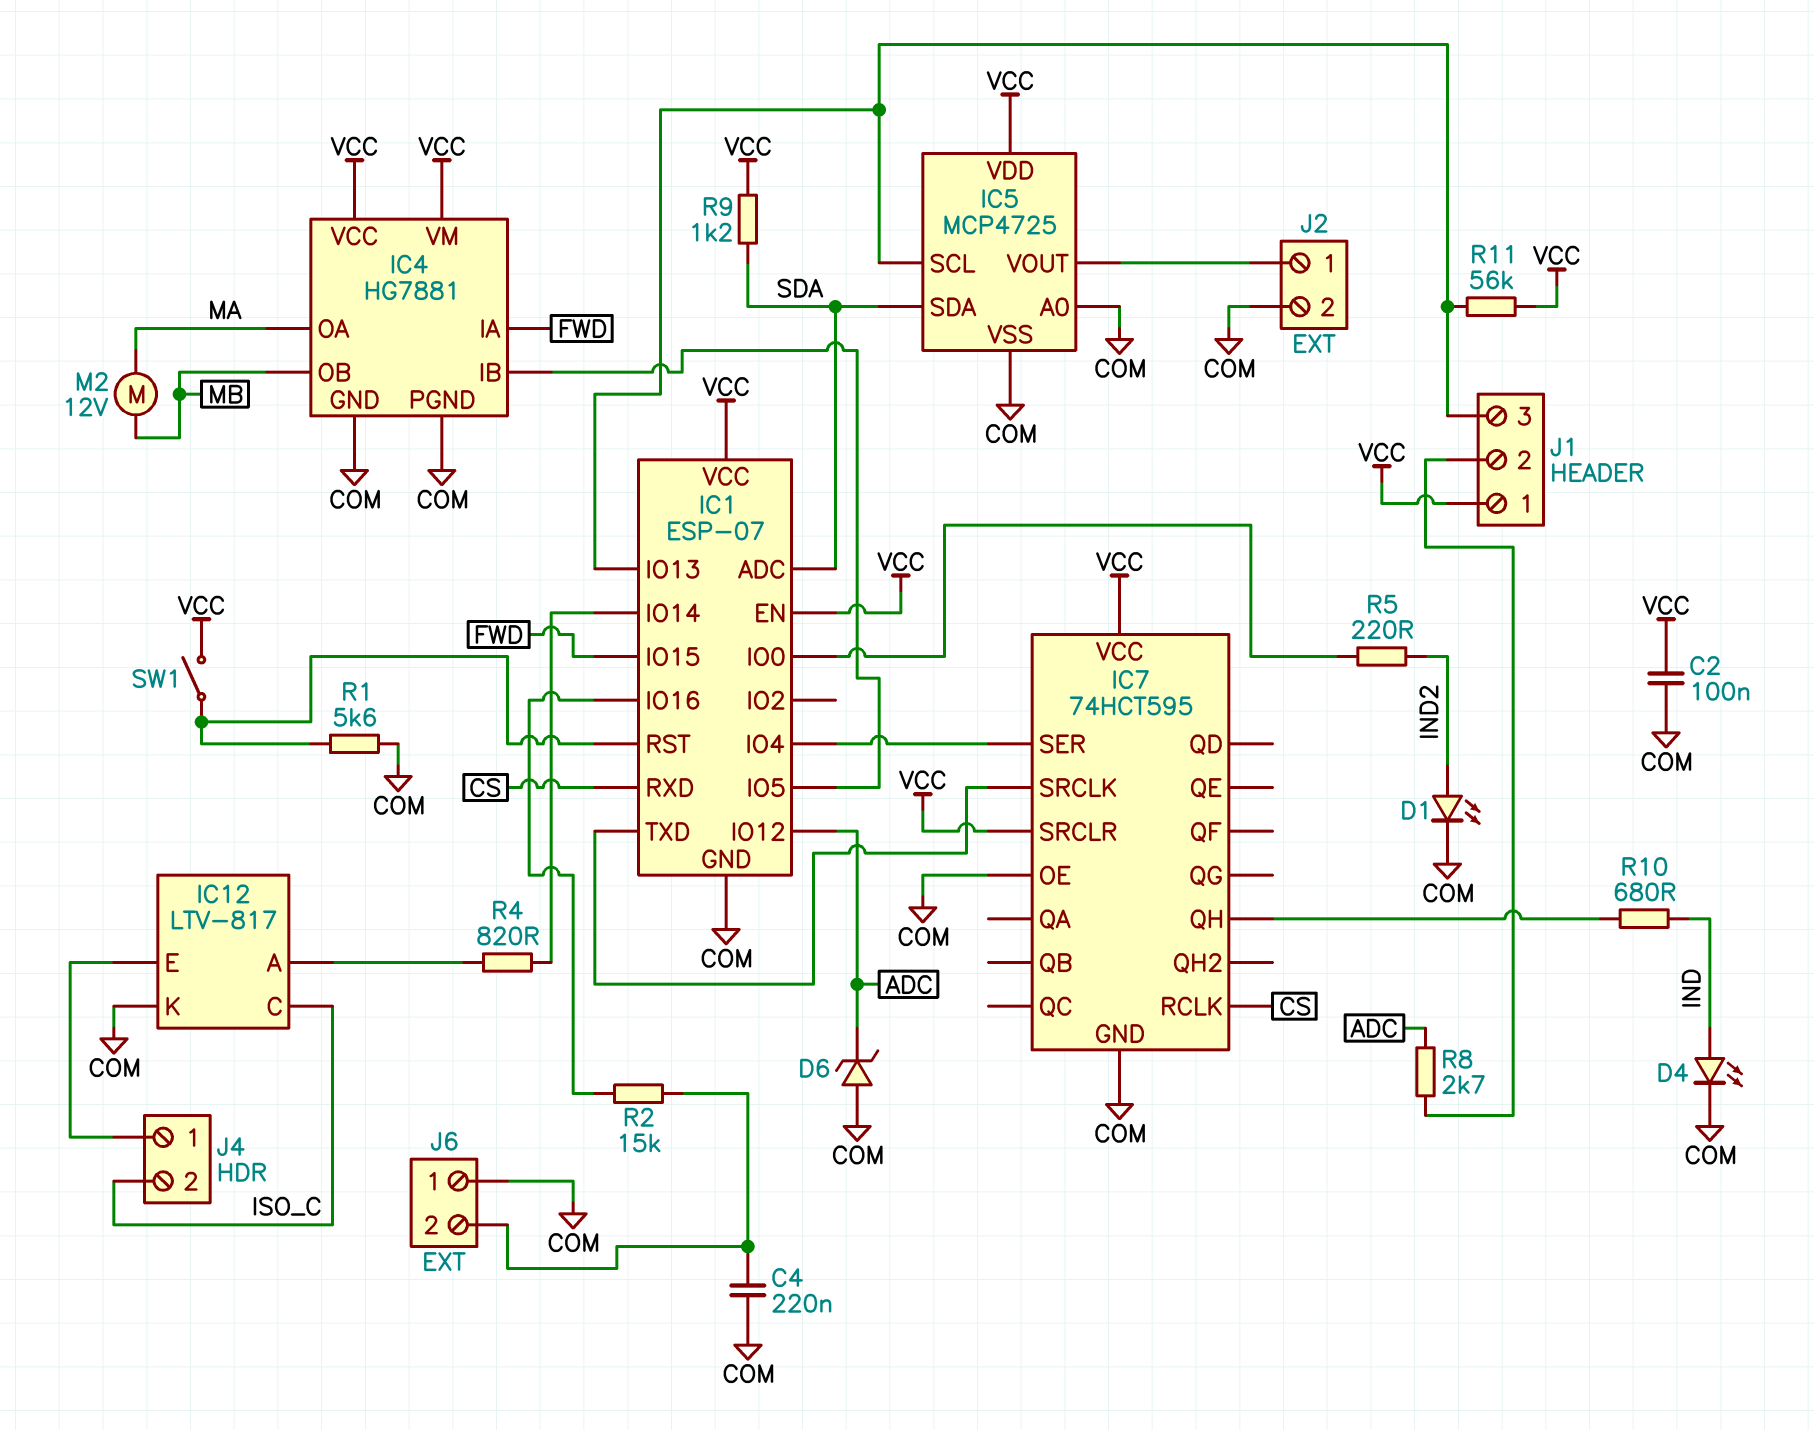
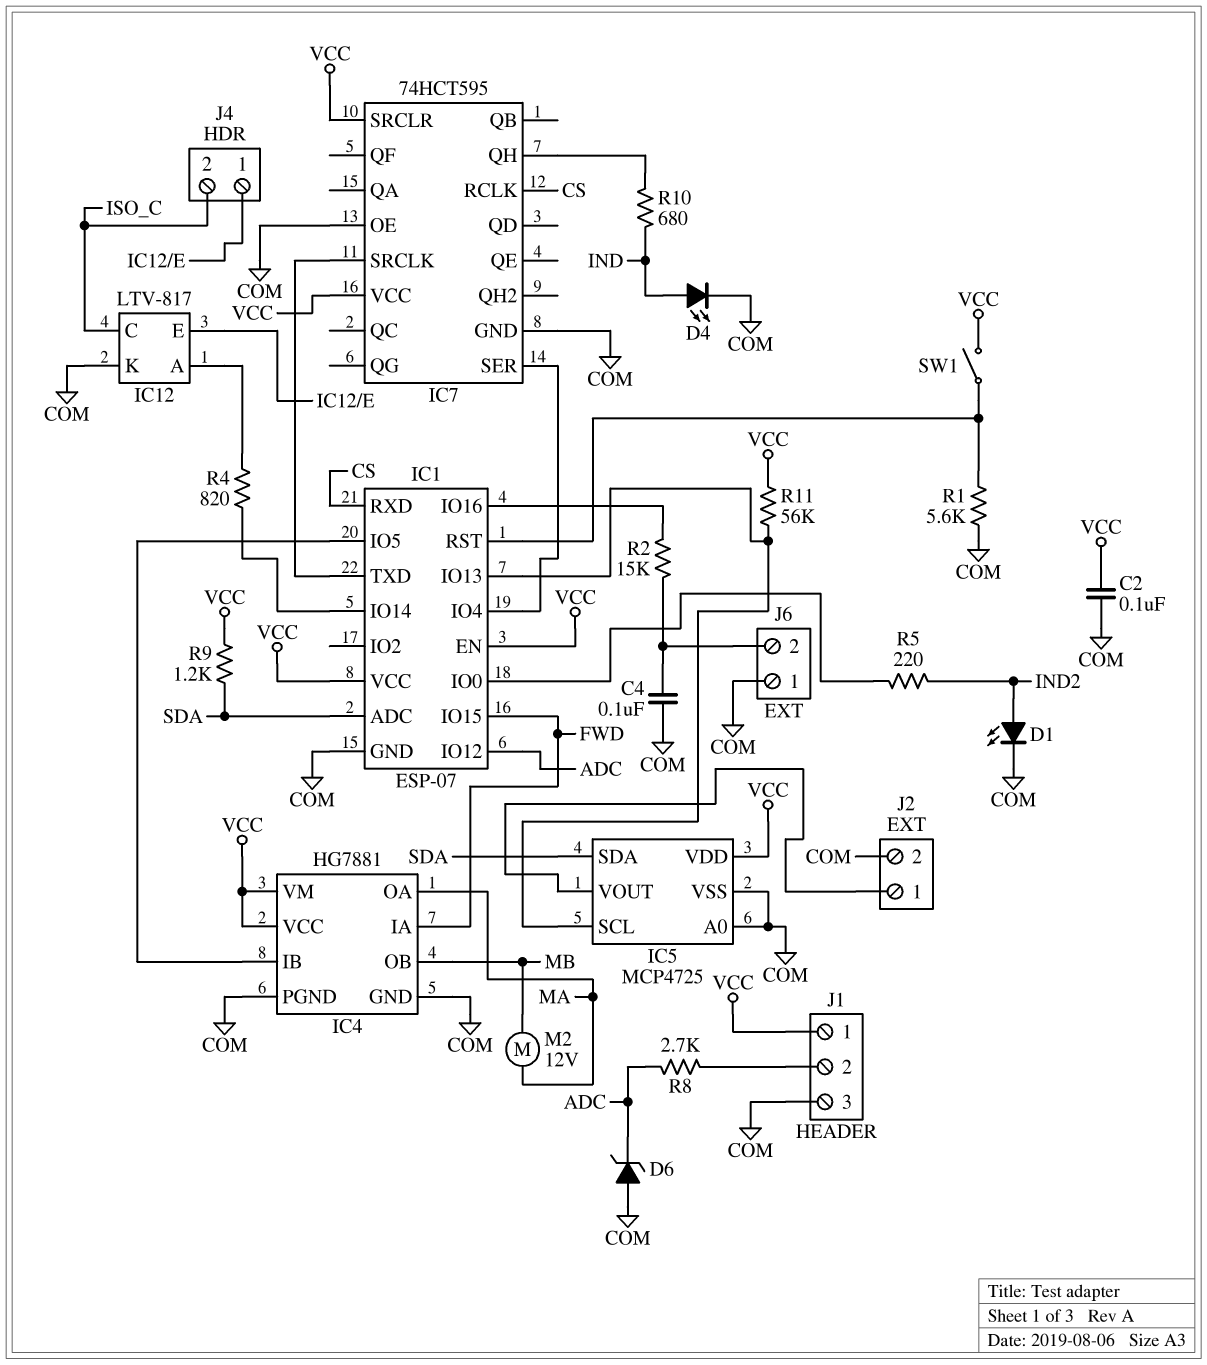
C4: 220nF (COM, J6/2) -> 100nF (COM, J6/2)
J1 pin 3: IC1/IO13 -> COM

